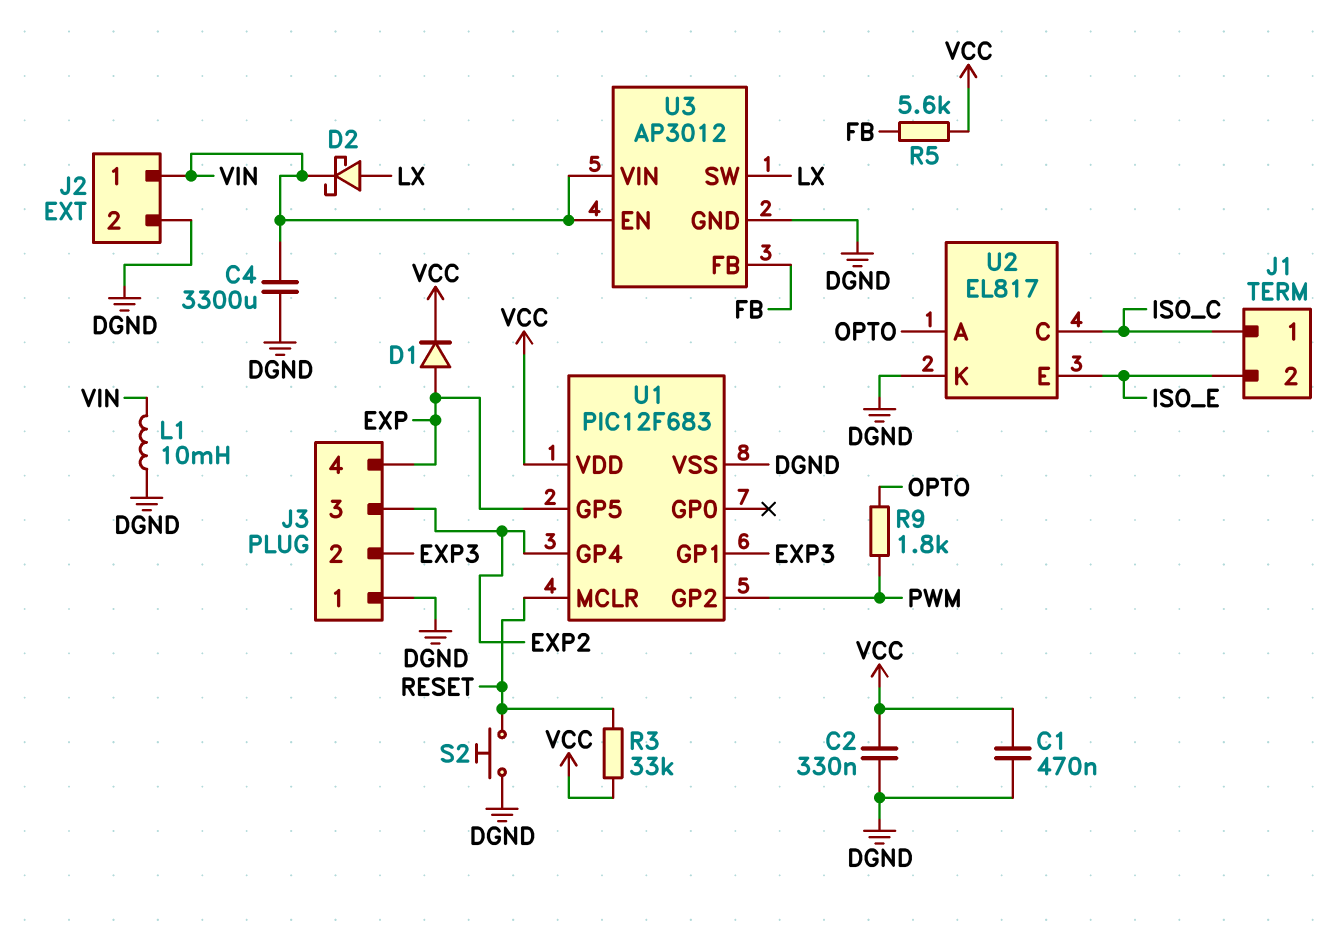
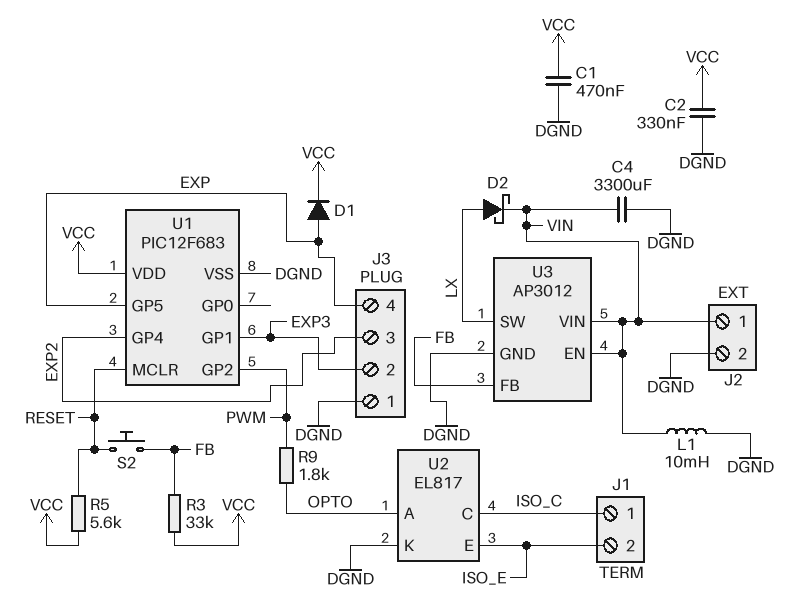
R3: 33k (RESET, VCC) -> 33k (FB, VCC)
R5: 5.6k (FB, VCC) -> 5.6k (RESET, VCC)
S2: button (DGND, RESET) -> button (FB, RESET)

